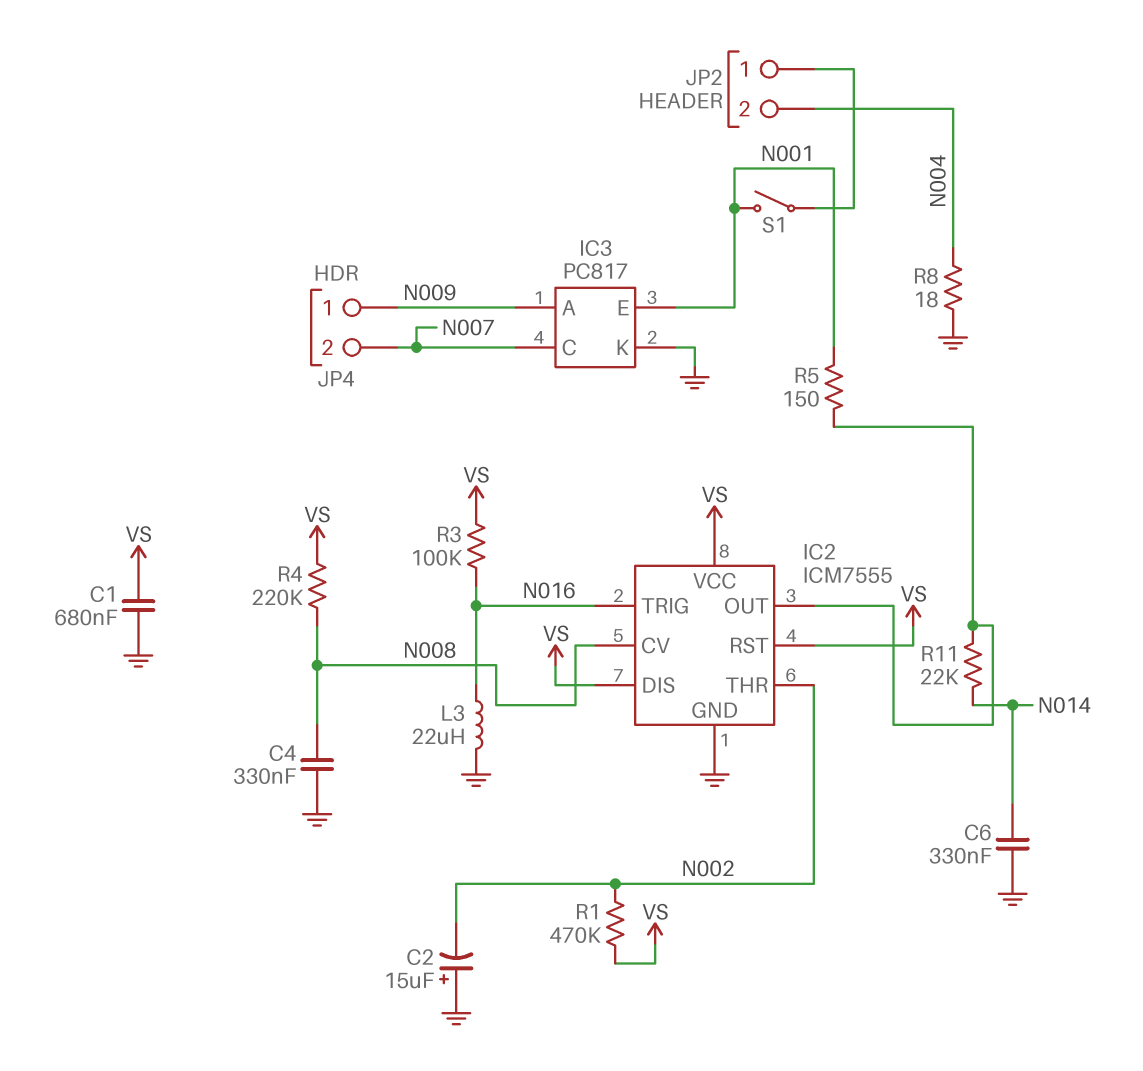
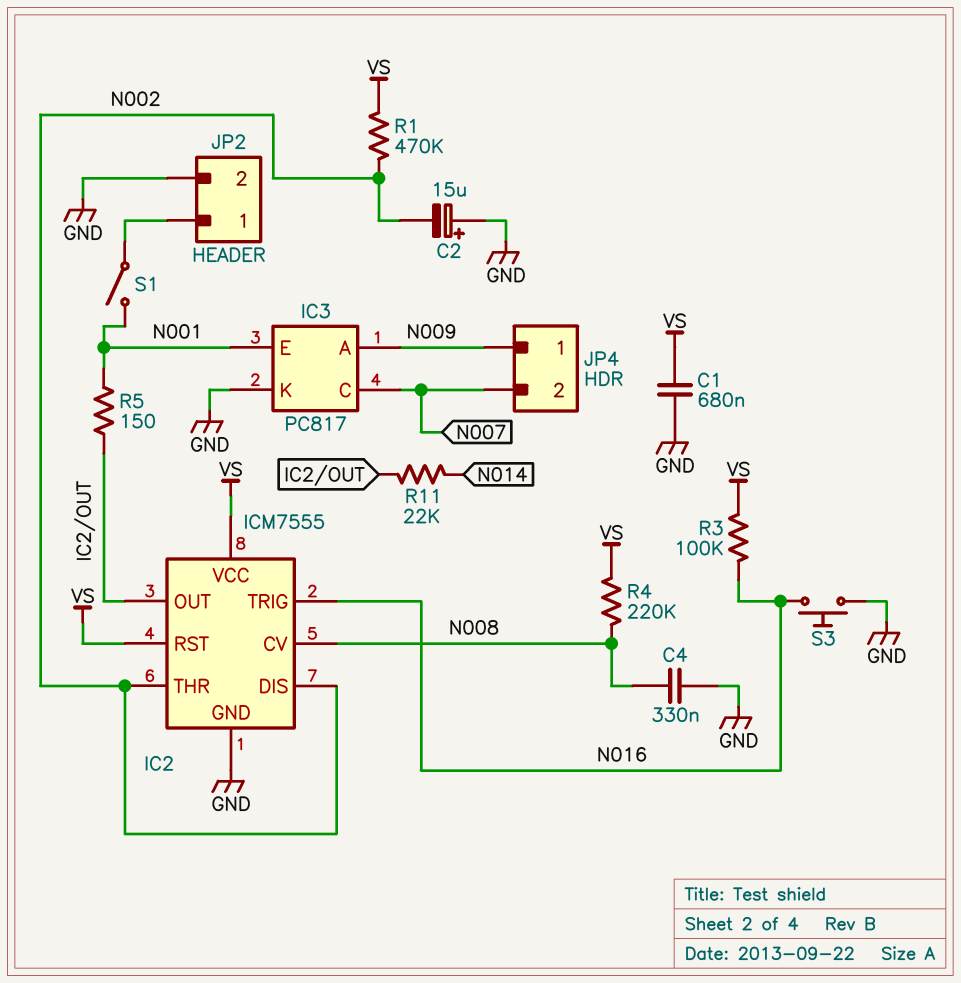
C6: 330nF (GND, N014) -> none
IC2 pin DIS: VS -> N002
JP2 pin 2: N004 -> GND
L3: 22uH (GND, N016) -> none
R8: 18 (GND, N004) -> none
S3: none -> button (GND, N016)

